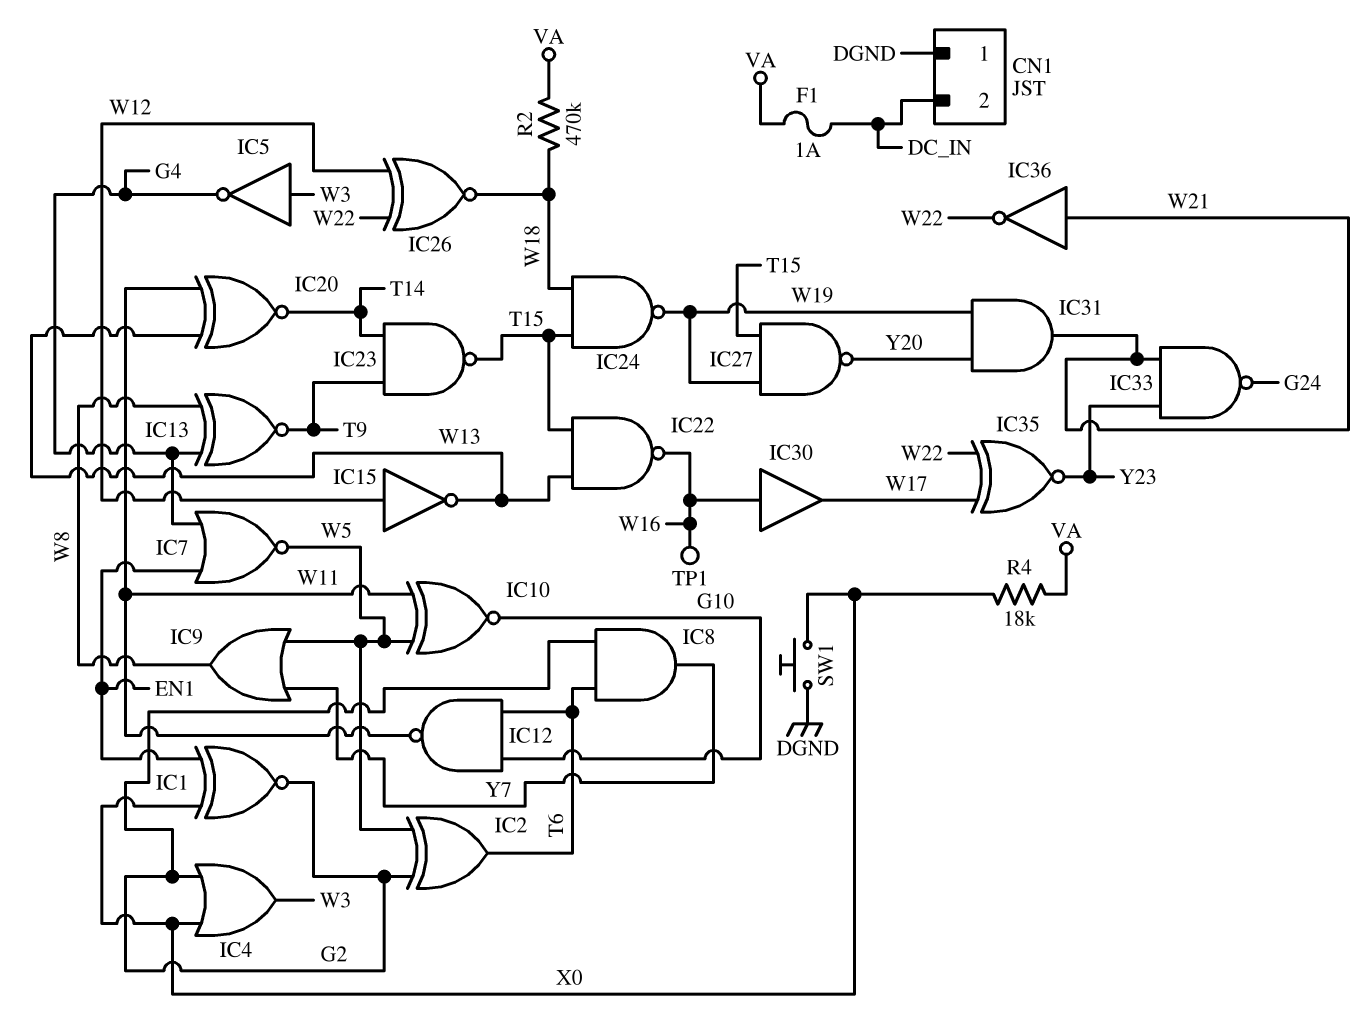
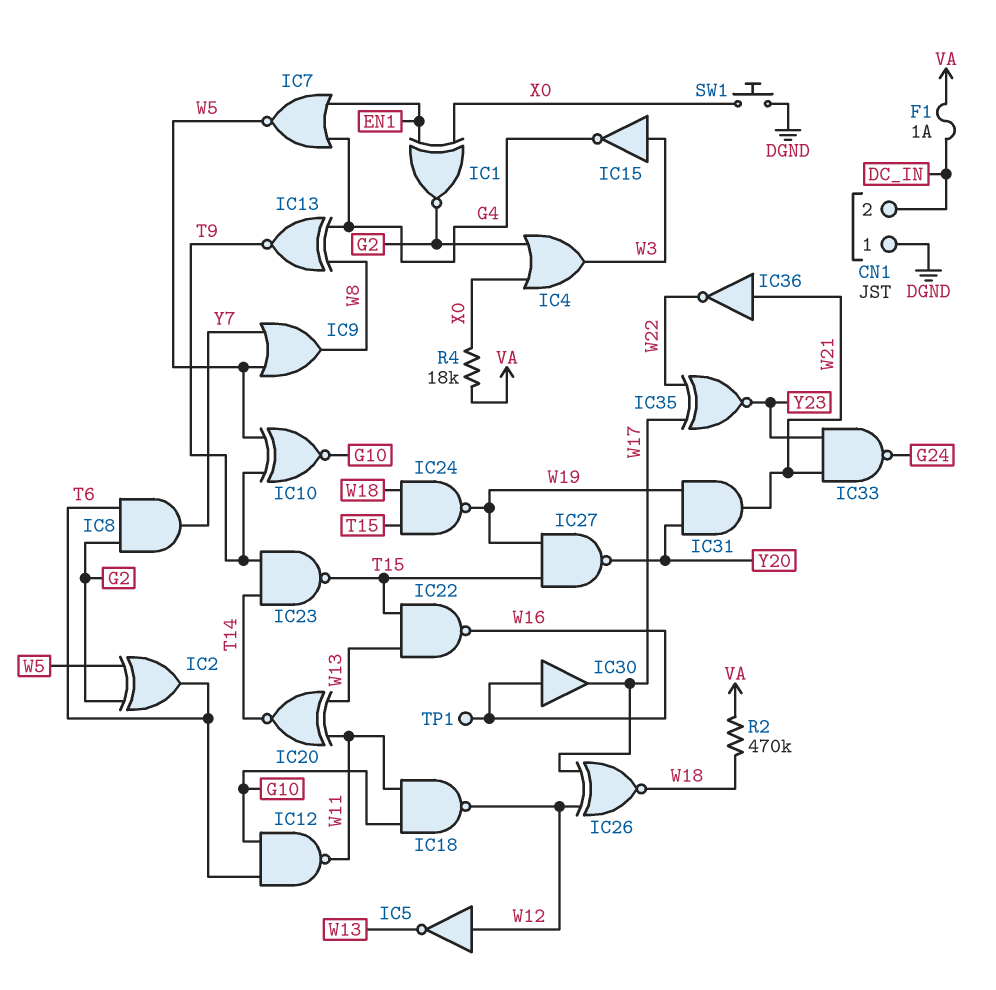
IC5: NOT (in W3, out G4) -> NOT (in W12, out W13)
IC10: XNOR (in W5, in W11, out G10) -> XNOR (in T9, in W5, out G10)
IC15: NOT (in W12, out W13) -> NOT (in W3, out G4)
IC18: none -> NAND (in G10, in W11, out W12)
IC26: XNOR (in W12, in W22, out W18) -> XNOR (in W12, in W17, out W18)

